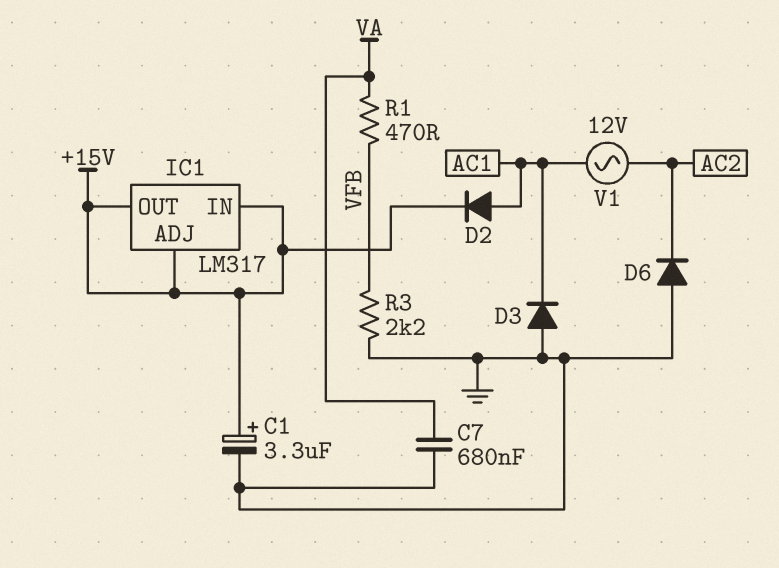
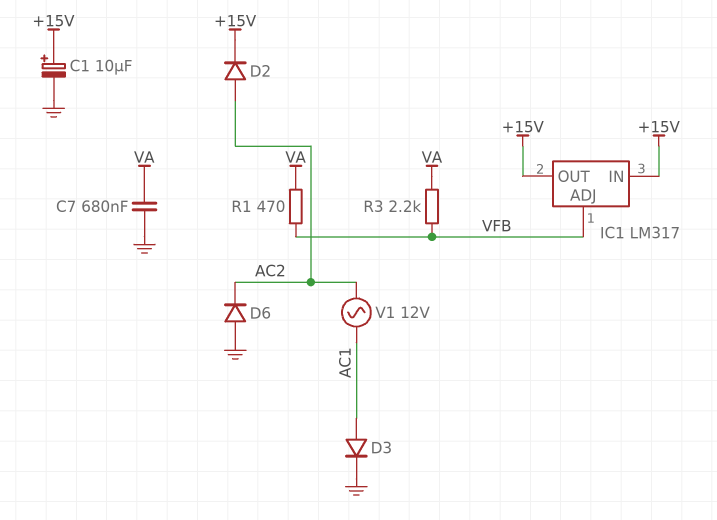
C1: 3.3uF (plus +15V, minus GND) -> 10uF (plus +15V, minus GND)
D2: diode (A AC1, K +15V) -> diode (A AC2, K +15V)
D3: diode (A GND, K AC1) -> diode (A AC1, K GND)
IC1 pin ADJ: +15V -> VFB
R3: 2.2k (GND, VFB) -> 2.2k (VA, VFB)

